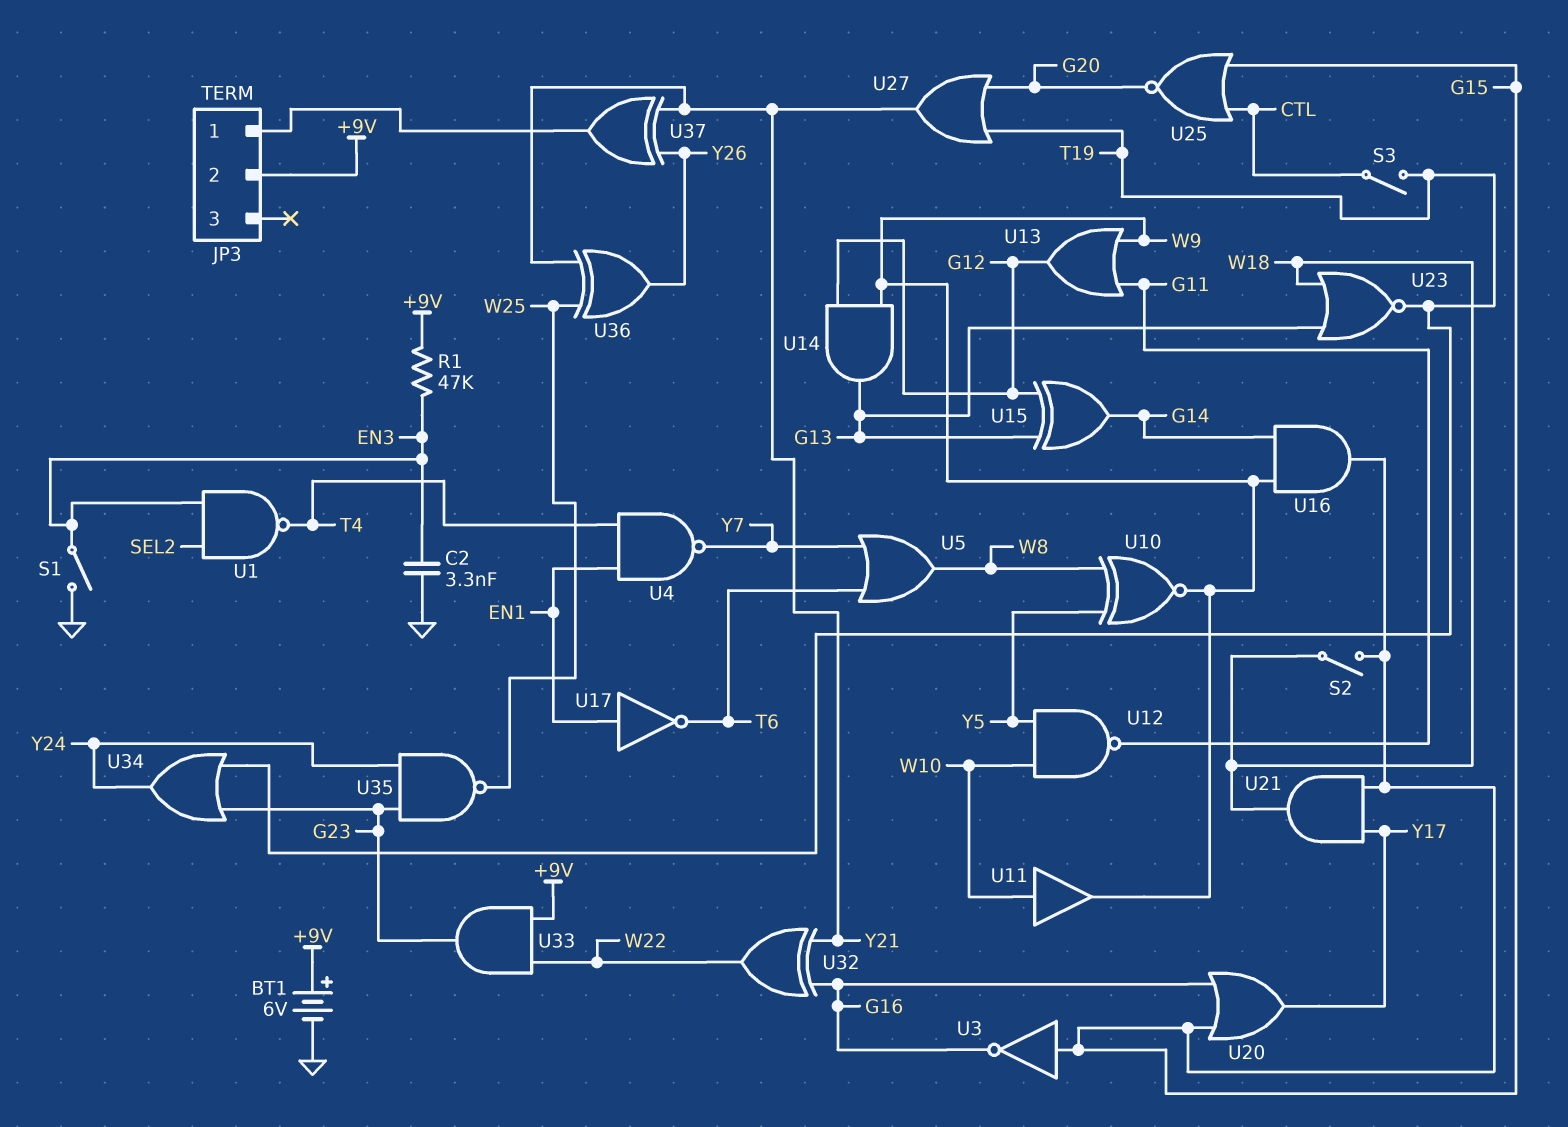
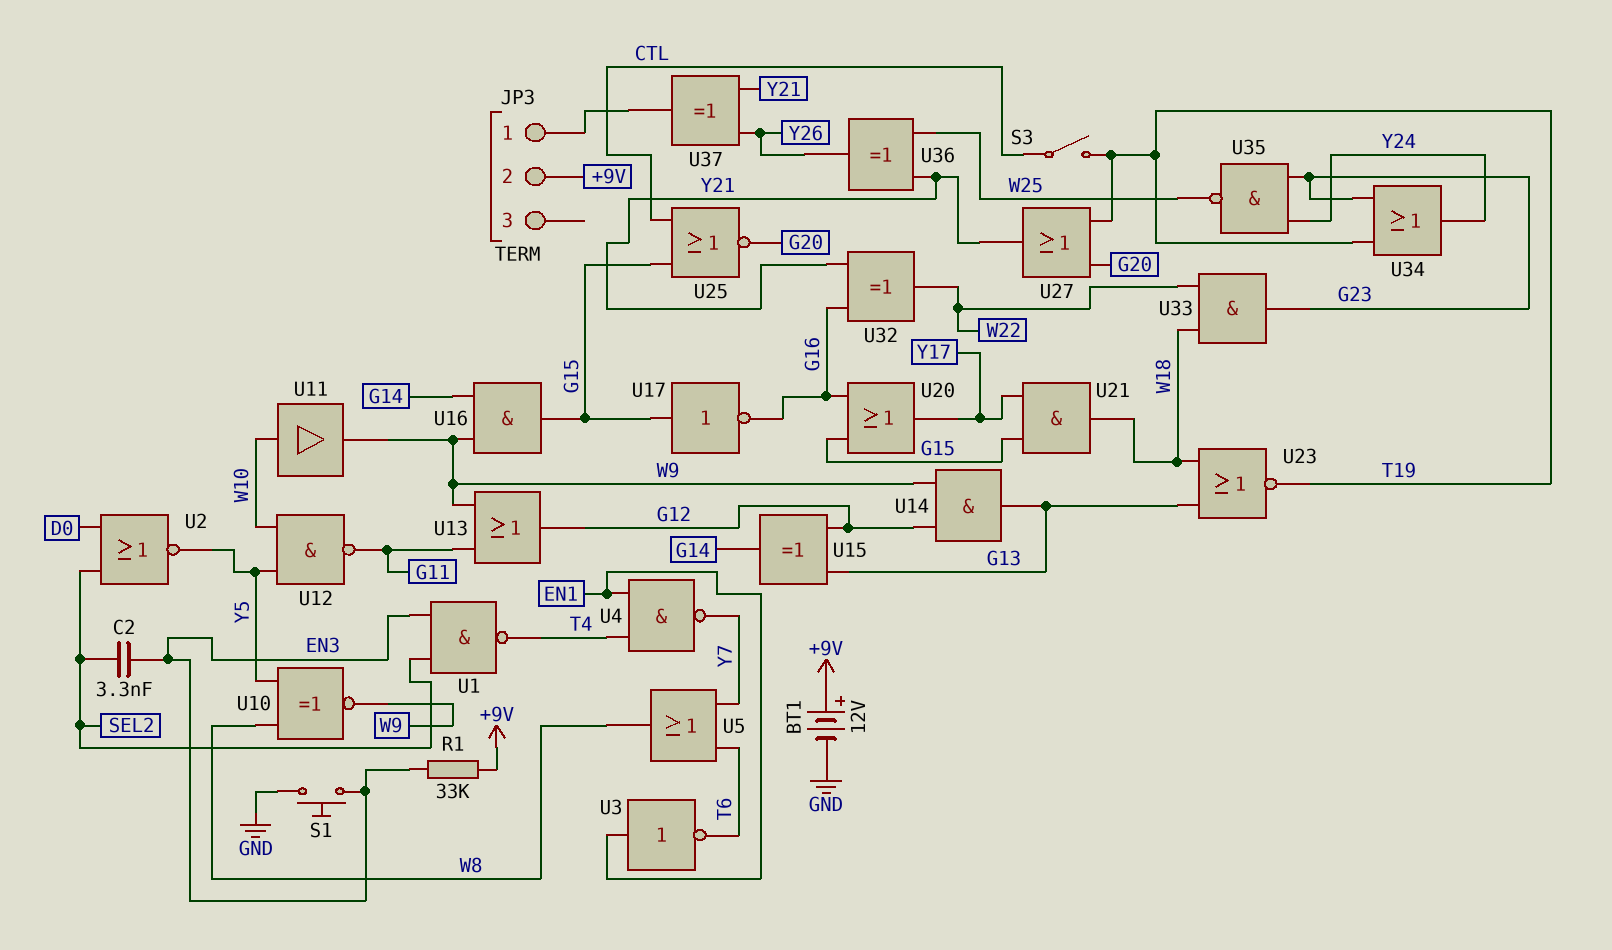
BT1: 6V (plus +9V, minus GND) -> 12V (plus +9V, minus GND)
C2: 3.3nF (EN3, GND) -> 3.3nF (EN3, SEL2)
R1: 47k (+9V, EN3) -> 33k (+9V, EN3)
S1: switch (EN3, GND) -> button (EN3, GND)
S2: switch (G15, W18) -> none
U2: none -> NOR (in D0, in SEL2, out Y5)
U3: NOT (in G15, out G16) -> NOT (in EN1, out T6)
U17: NOT (in EN1, out T6) -> NOT (in G15, out G16)
U33: AND (in +9V, in W22, out G23) -> AND (in W18, in W22, out G23)

